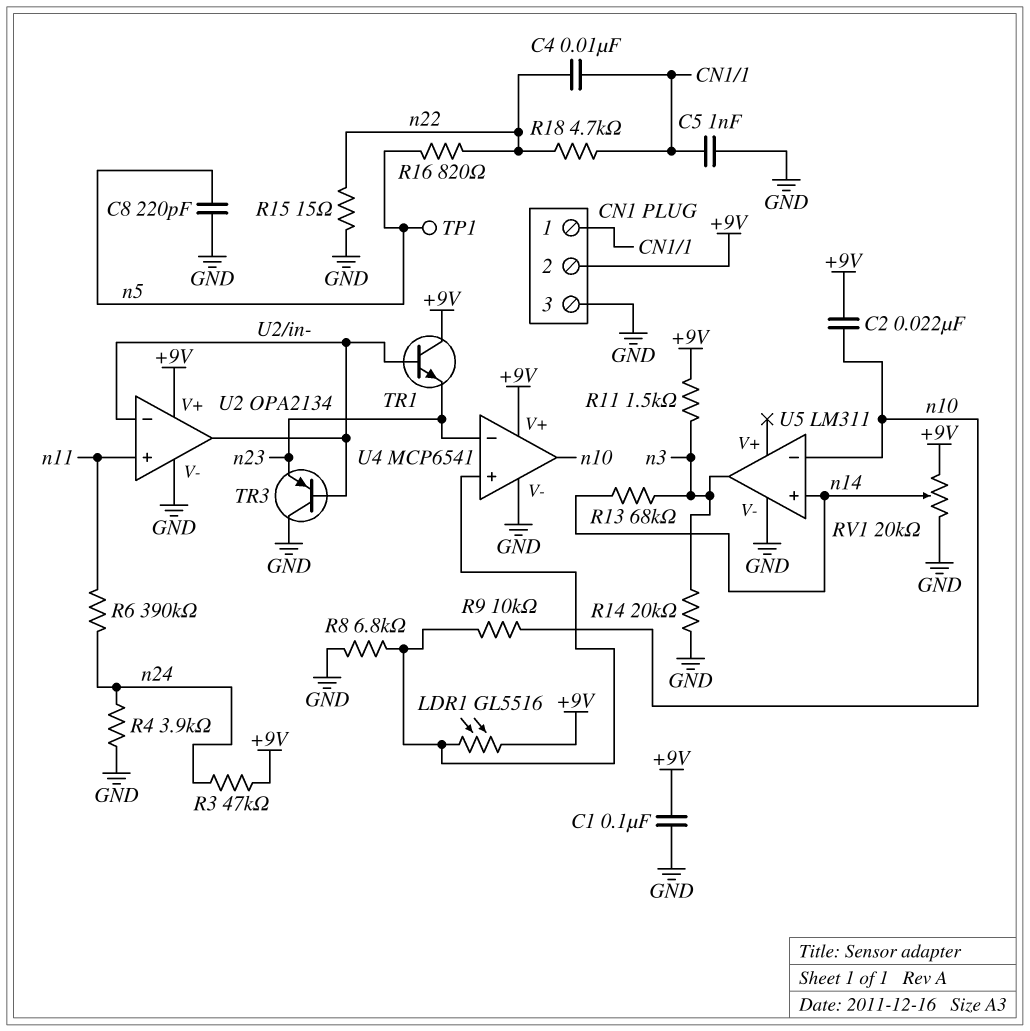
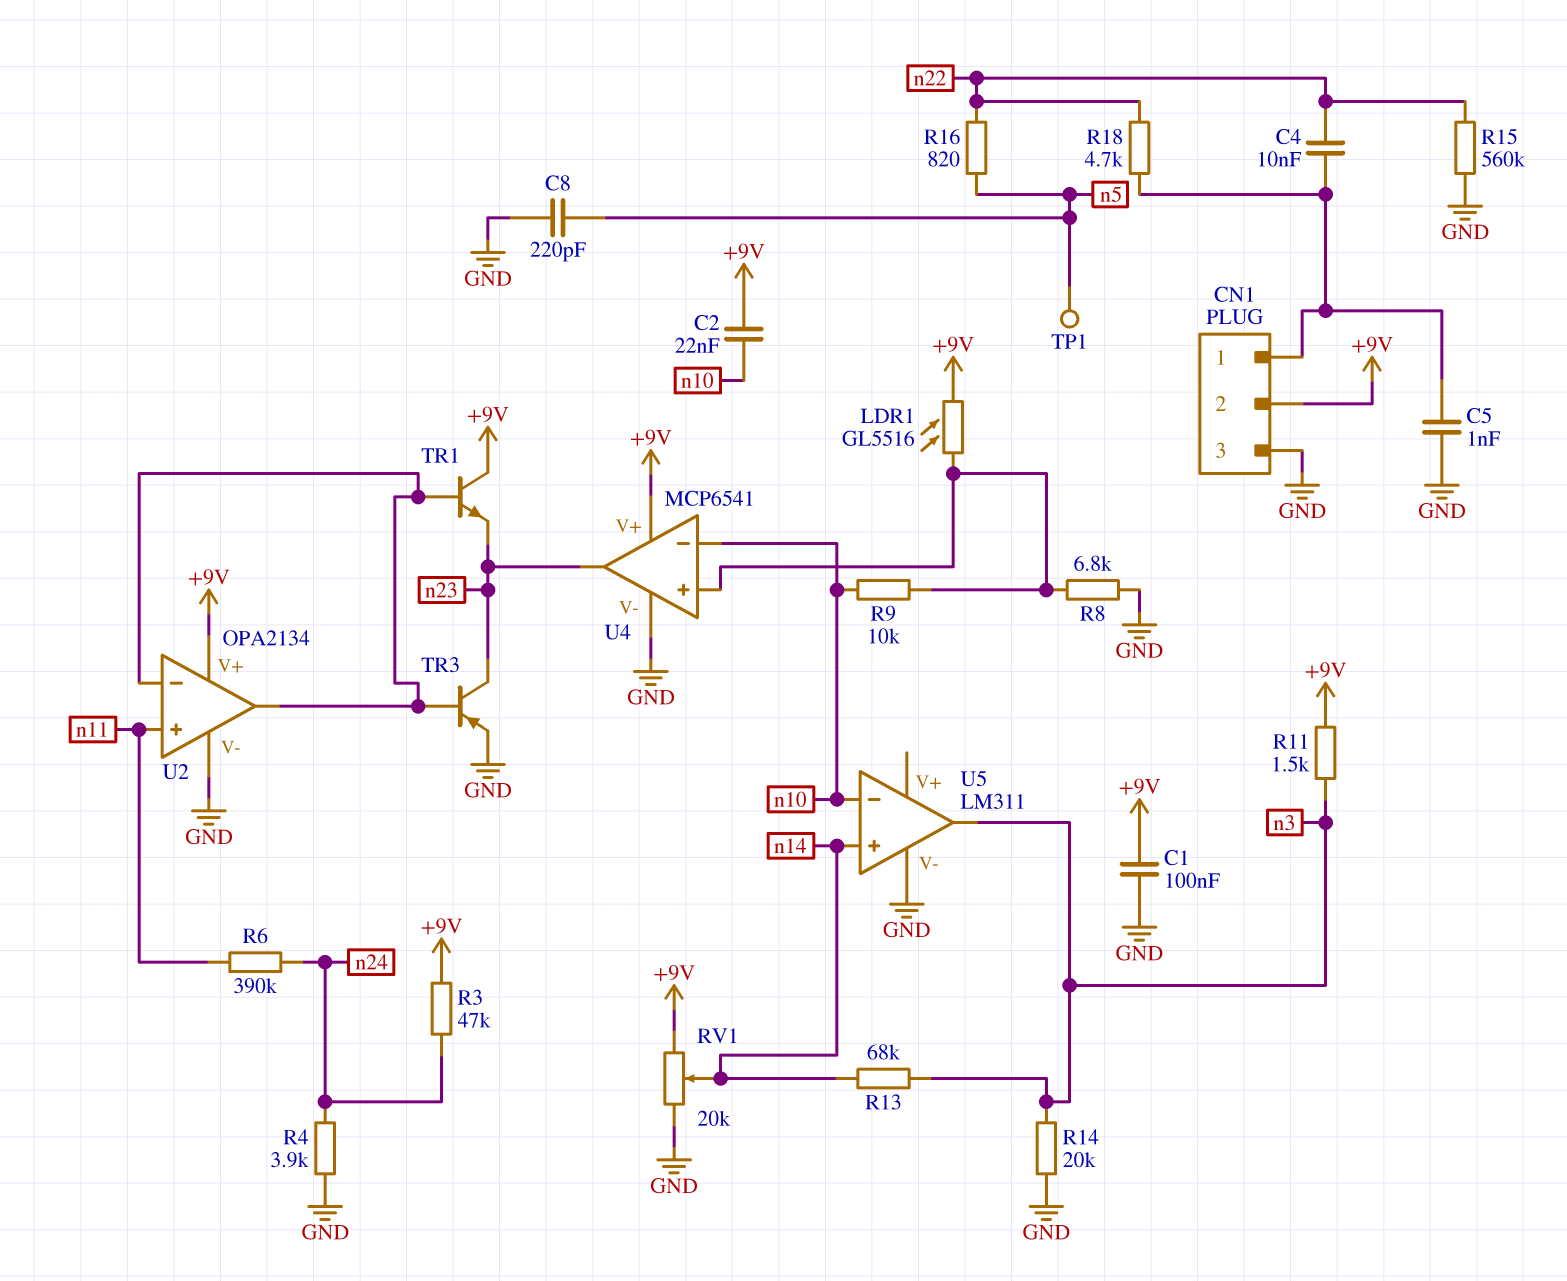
R15: 15 (GND, n22) -> 560k (GND, n22)
TR3: PNP (B U2/in-, C GND, E n23) -> PNP (B U2/in-, C n23, E GND)
U4 pin in-: n23 -> n10
U4 pin out: n10 -> n23

